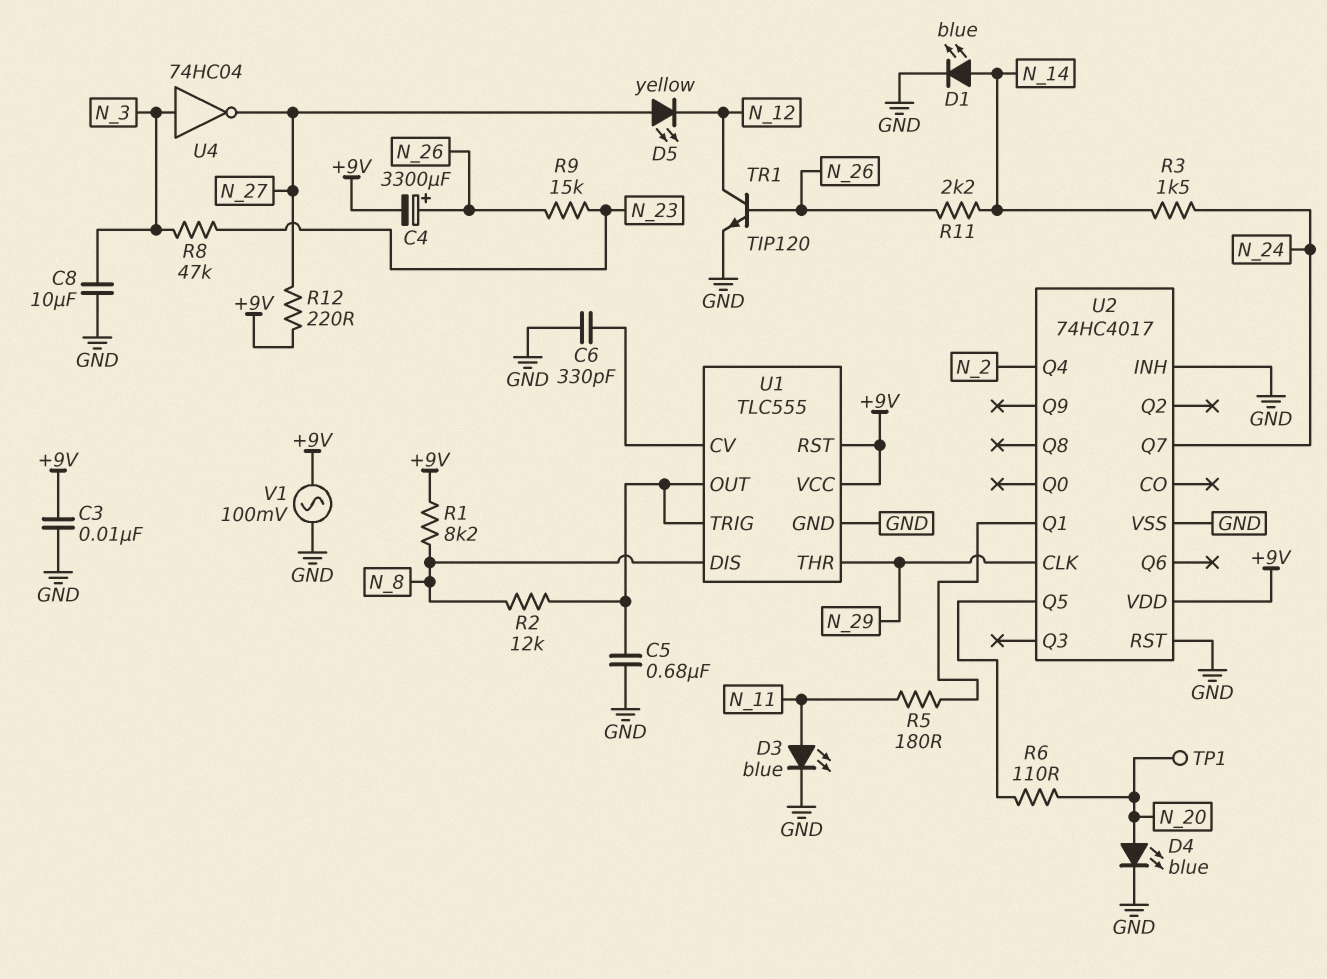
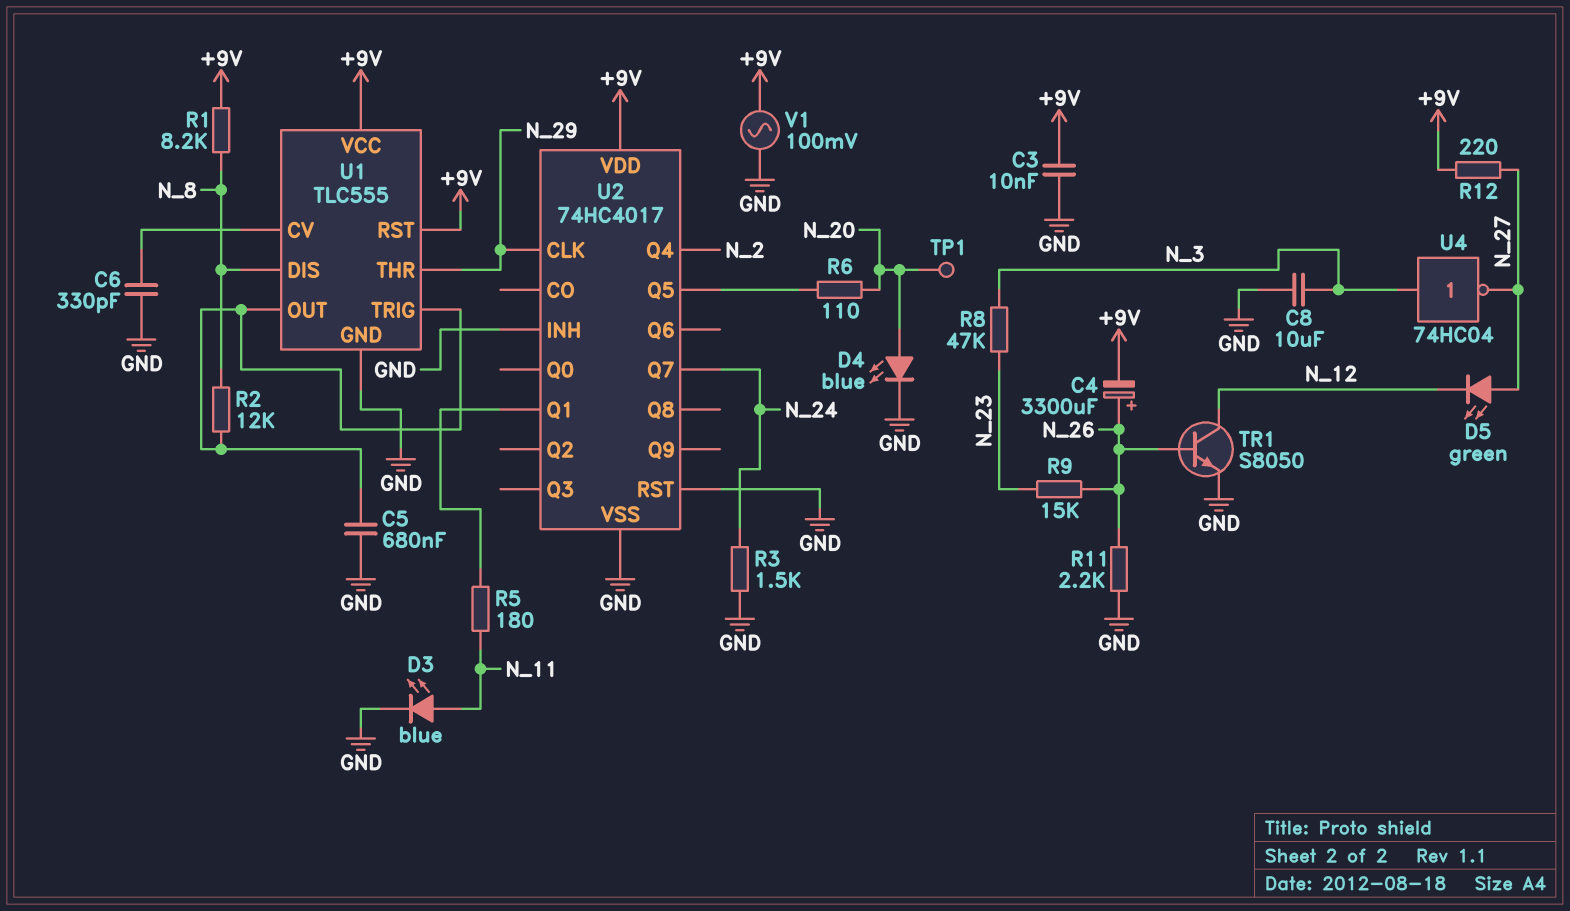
D1: LED blue (A N_14, K GND) -> none
D5: LED yellow (A N_27, K N_12) -> LED green (A N_27, K N_12)
R3: 1.5k (N_14, N_24) -> 1.5k (GND, N_24)
R11: 2.2k (N_14, N_26) -> 2.2k (GND, N_26)
TR1: NPN TIP120 (B N_26, C N_12, E GND) -> NPN S8050 (B N_26, C N_12, E GND)

